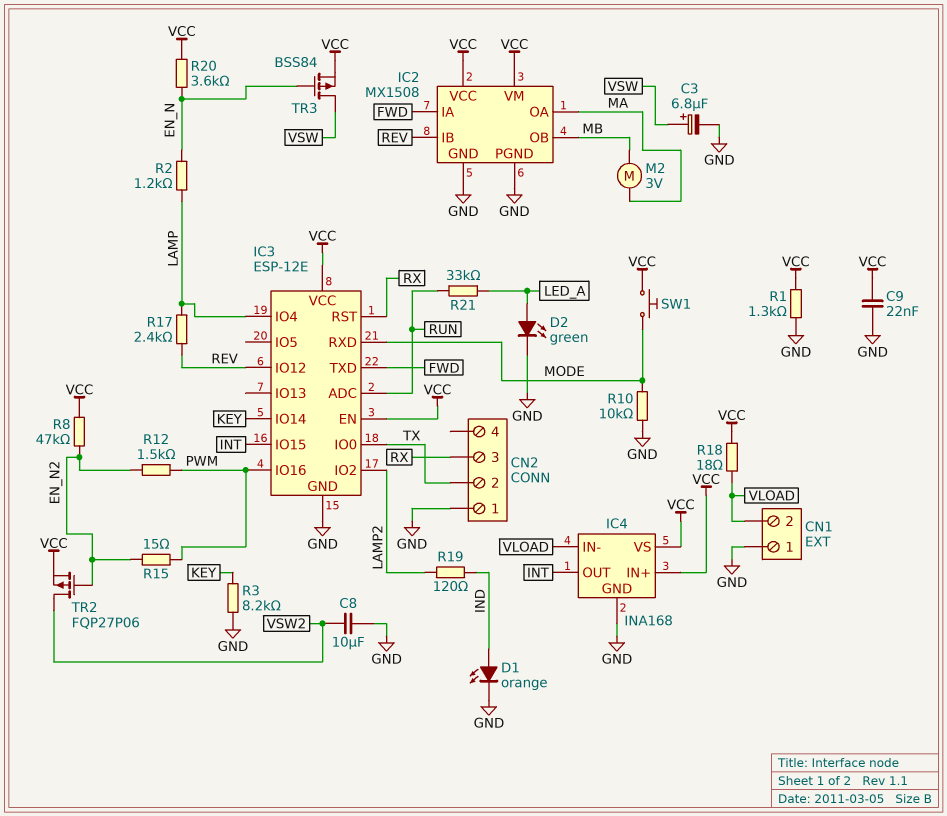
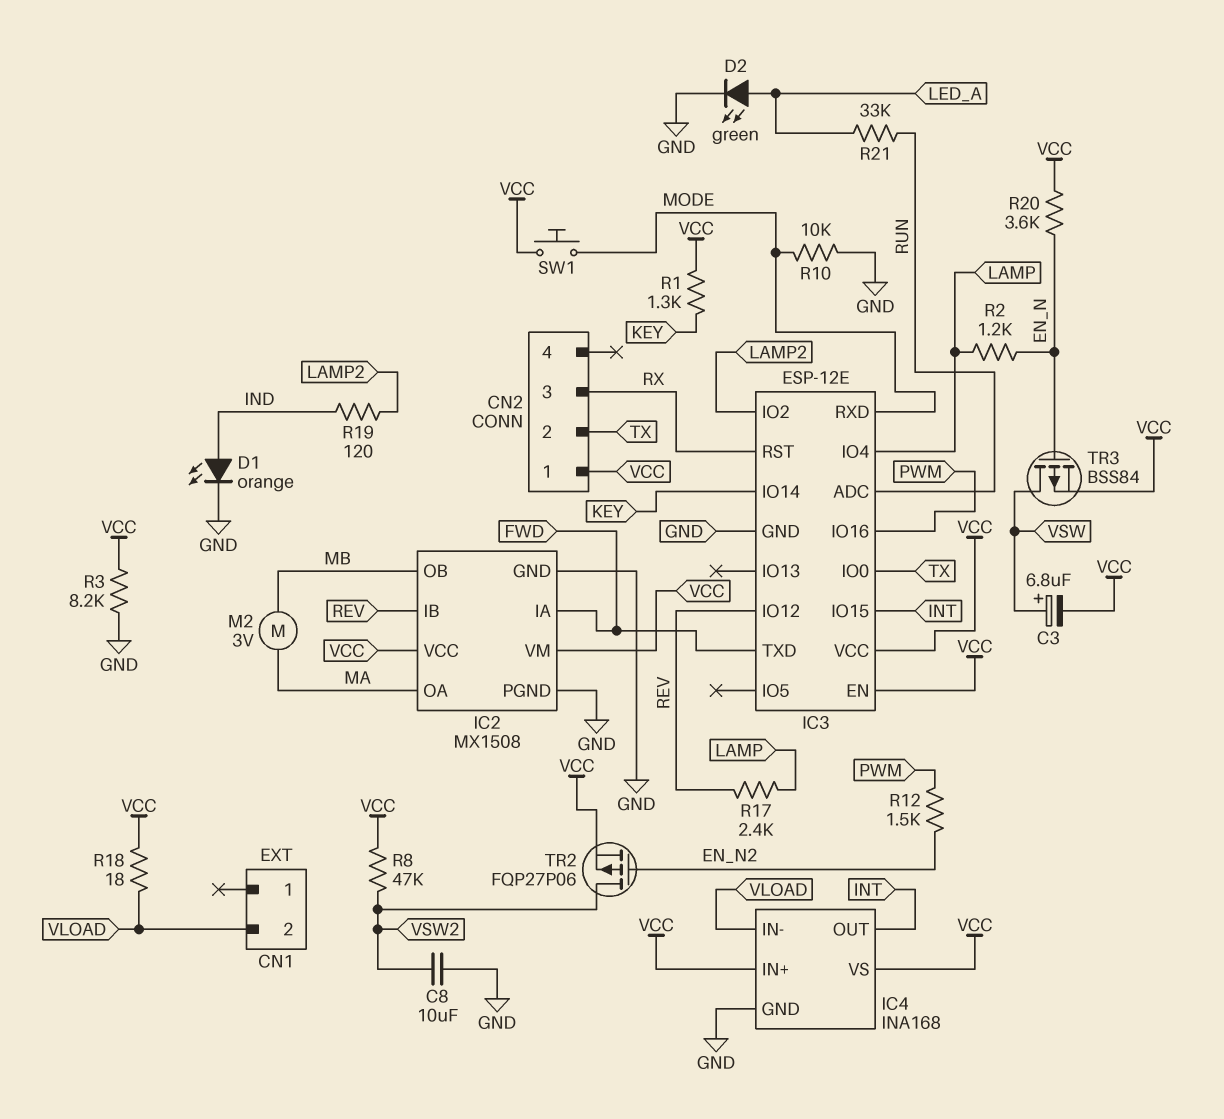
C3: 6.8uF (plus VSW, minus GND) -> 6.8uF (plus VSW, minus VCC)
C9: 22nF (GND, VCC) -> none
CN1 pin 1: GND -> none
CN2 pin 1: GND -> VCC
R1: 1.3k (GND, VCC) -> 1.3k (KEY, VCC)
R3: 8.2k (GND, KEY) -> 8.2k (GND, VCC)
R8: 47k (EN_N2, VCC) -> 47k (VCC, VSW2)
R15: 15 (EN_N2, PWM) -> none

